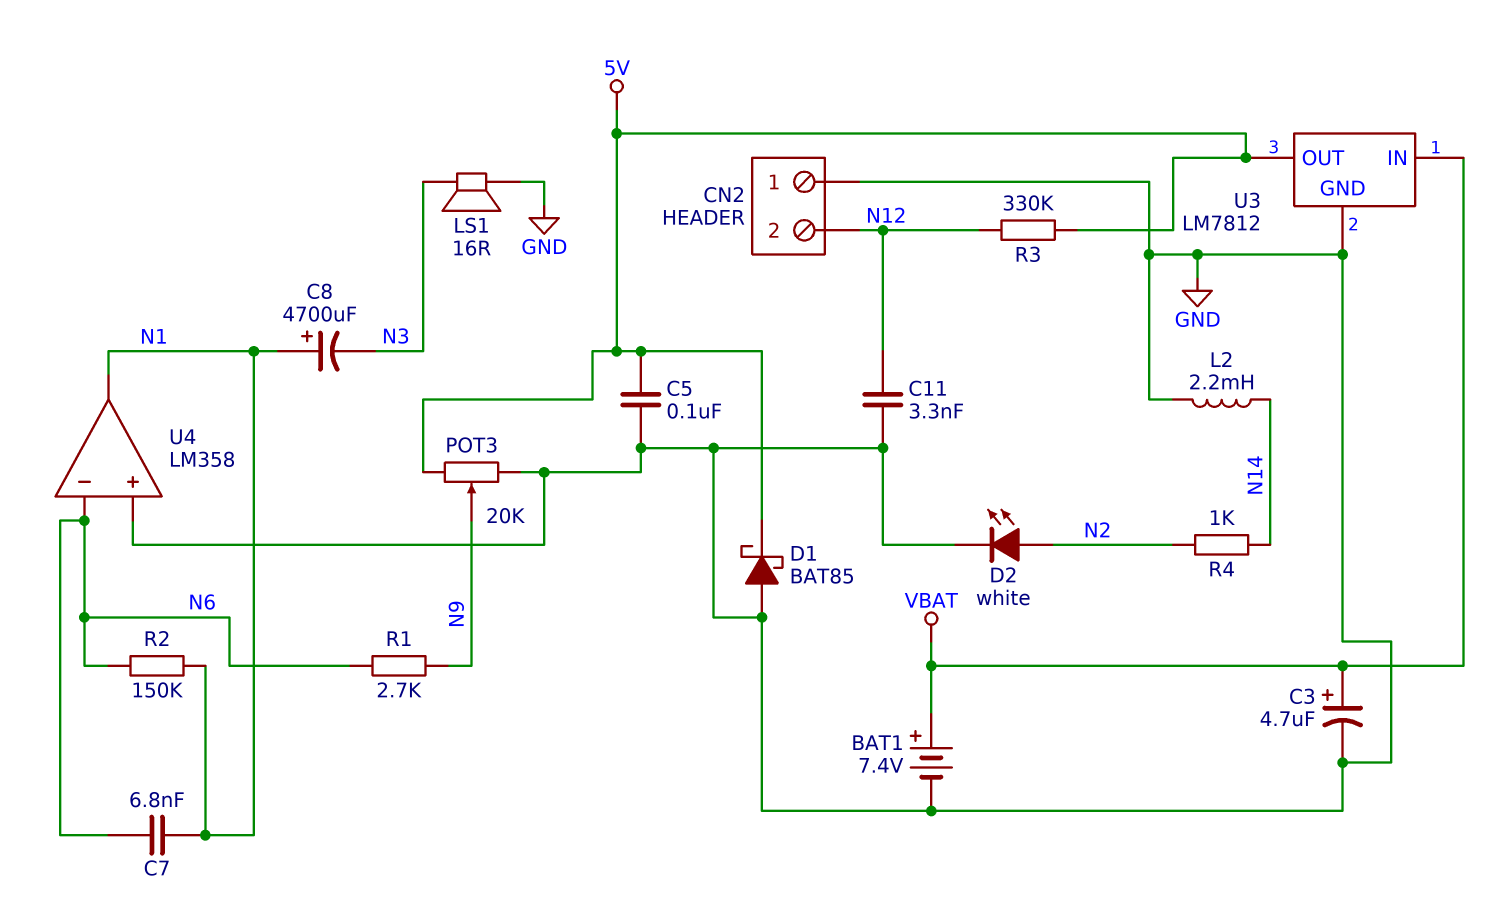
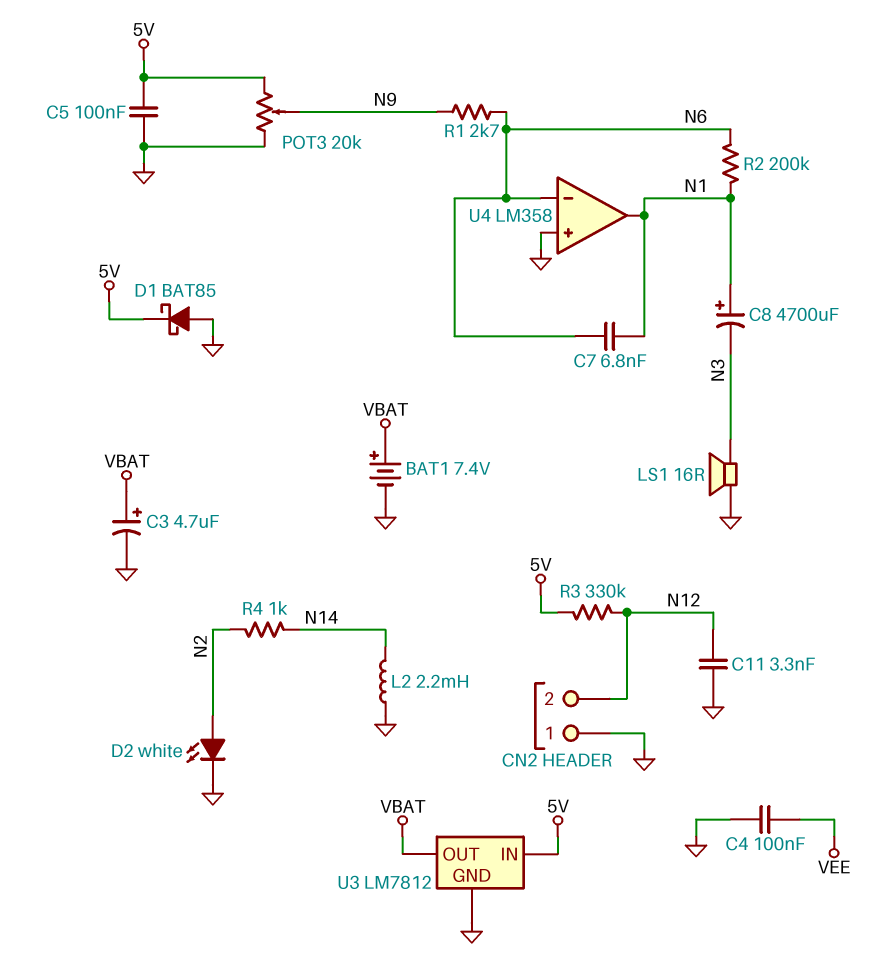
C4: none -> 100nF (GND, VEE)
R2: 150k (N1, N6) -> 200k (N1, N6)
U3 pin IN: VBAT -> 5V
U3 pin OUT: 5V -> VBAT

